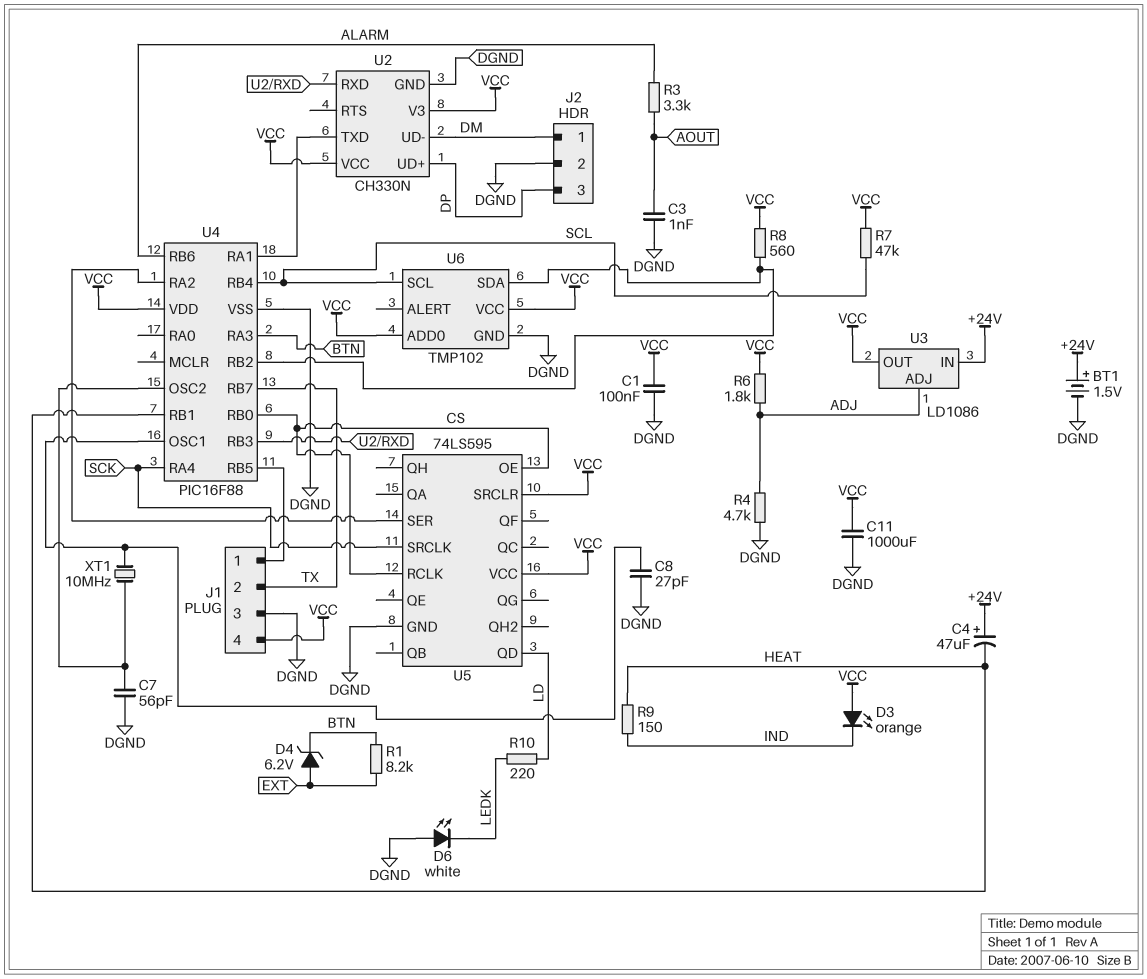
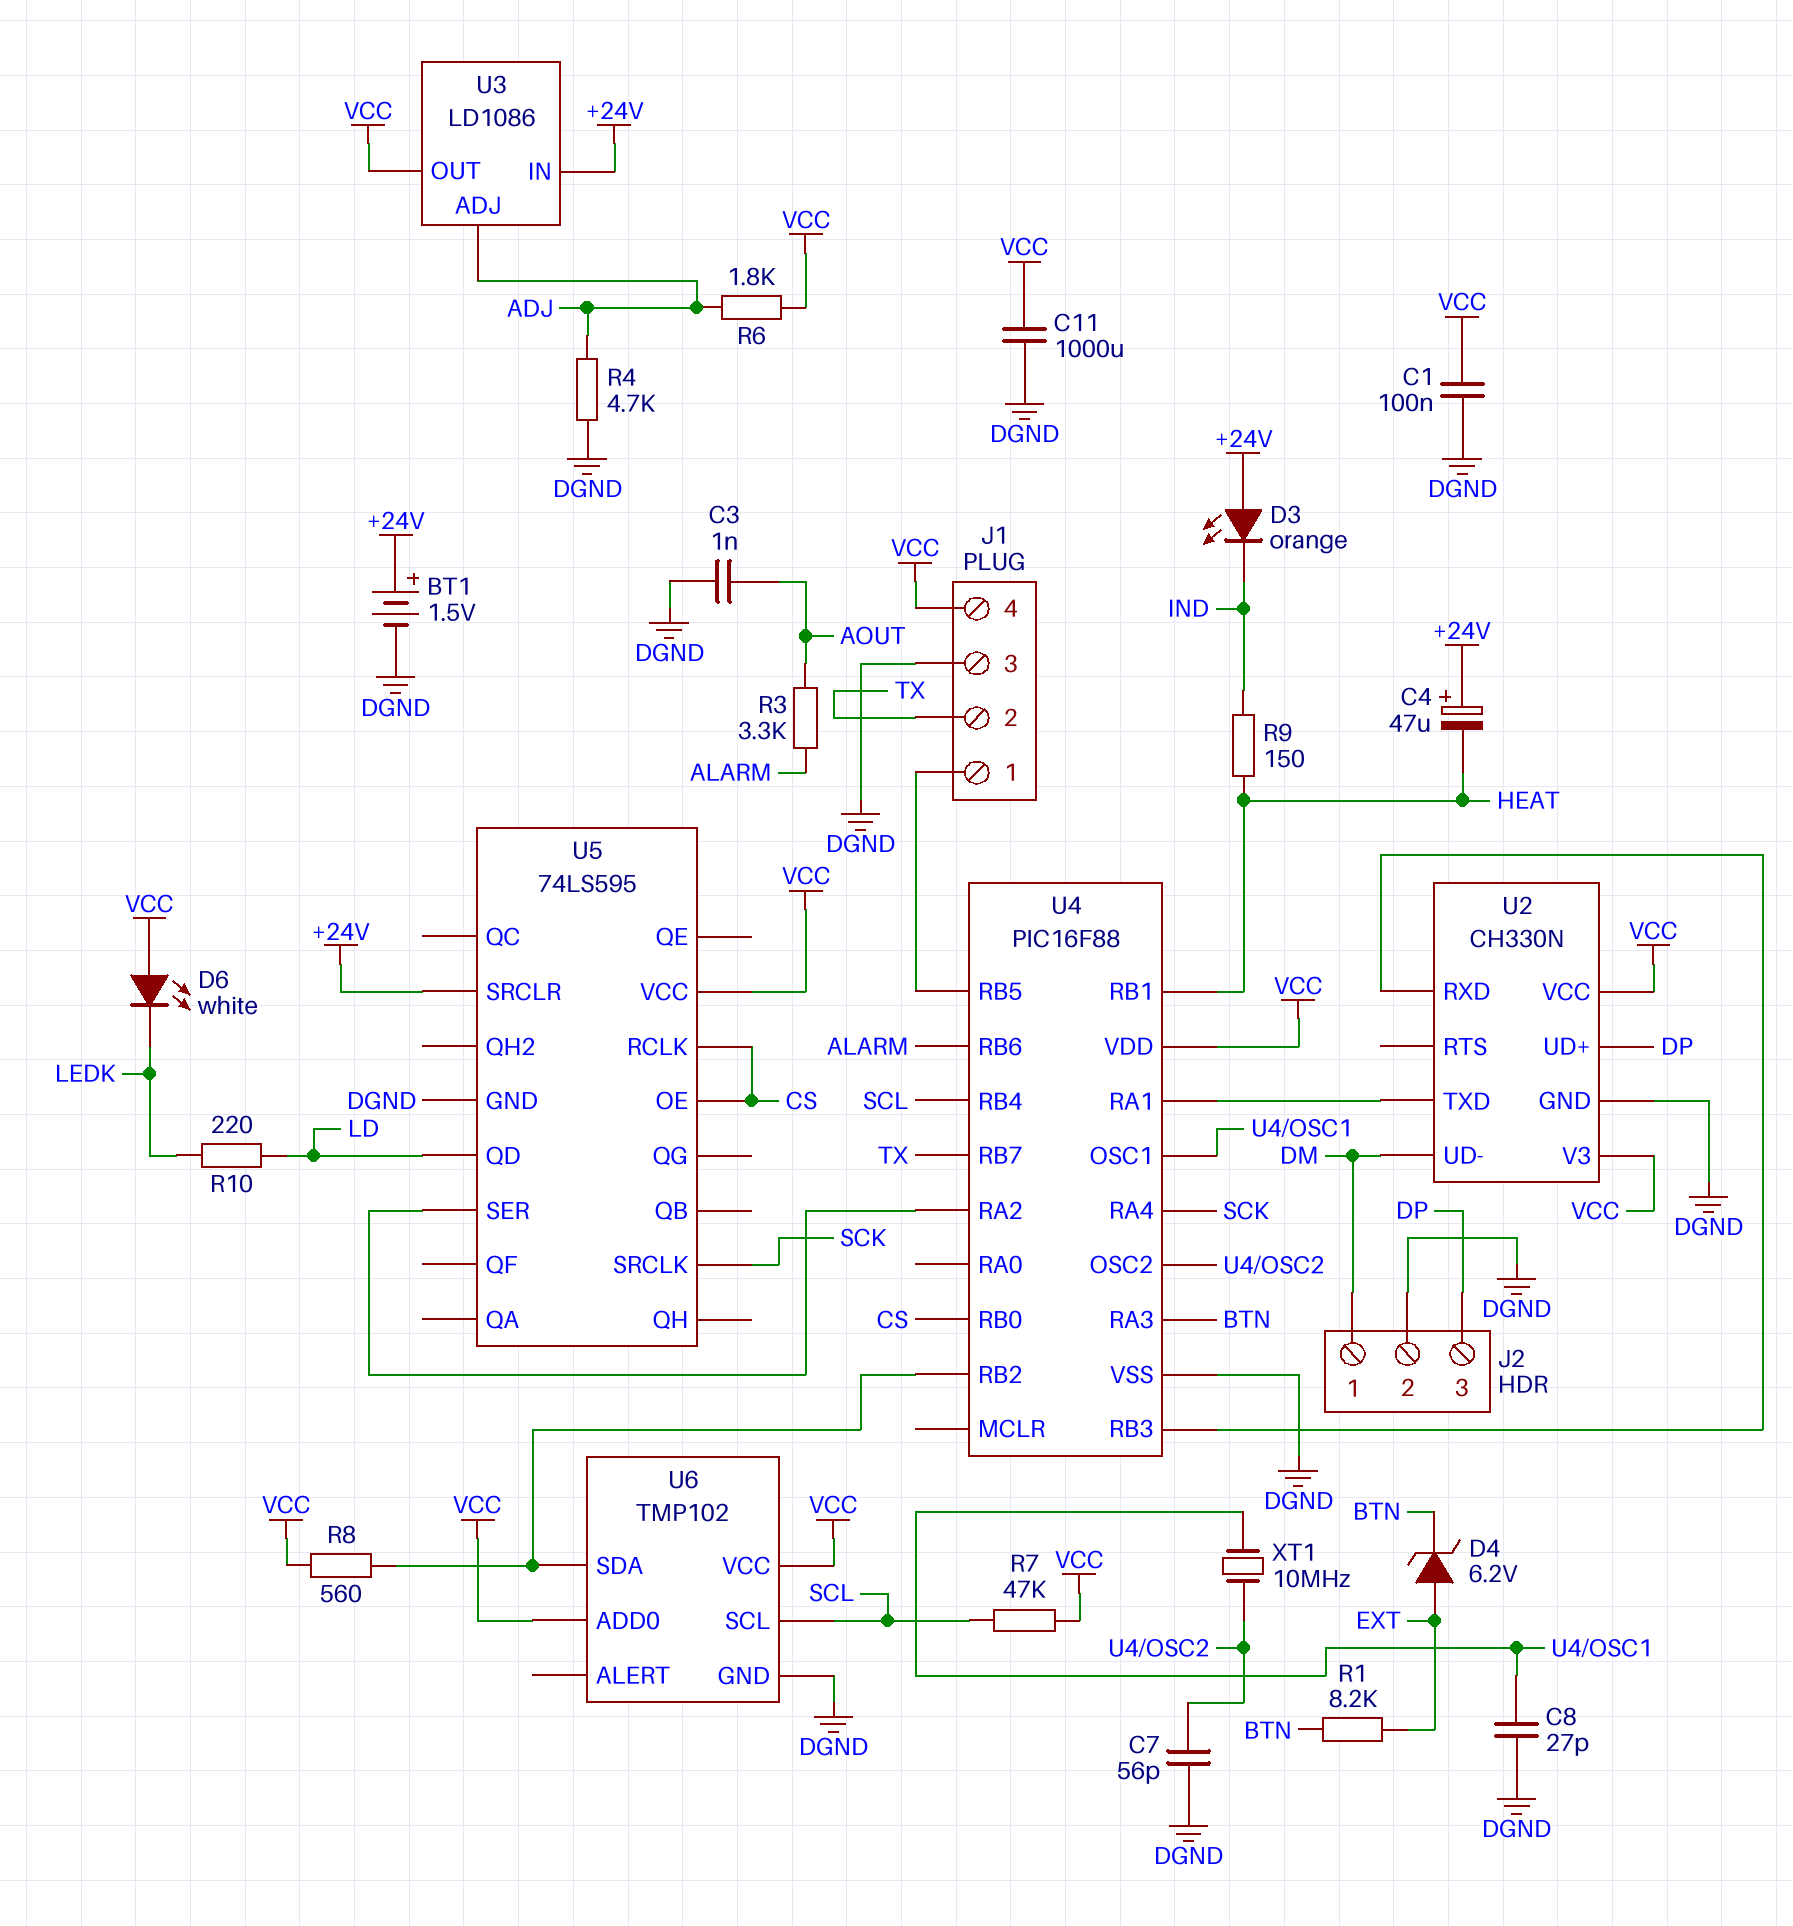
D3: LED orange (A VCC, K IND) -> LED orange (A +24V, K IND)
D6: LED white (A DGND, K LEDK) -> LED white (A VCC, K LEDK)
U5 pin SRCLR: VCC -> +24V

